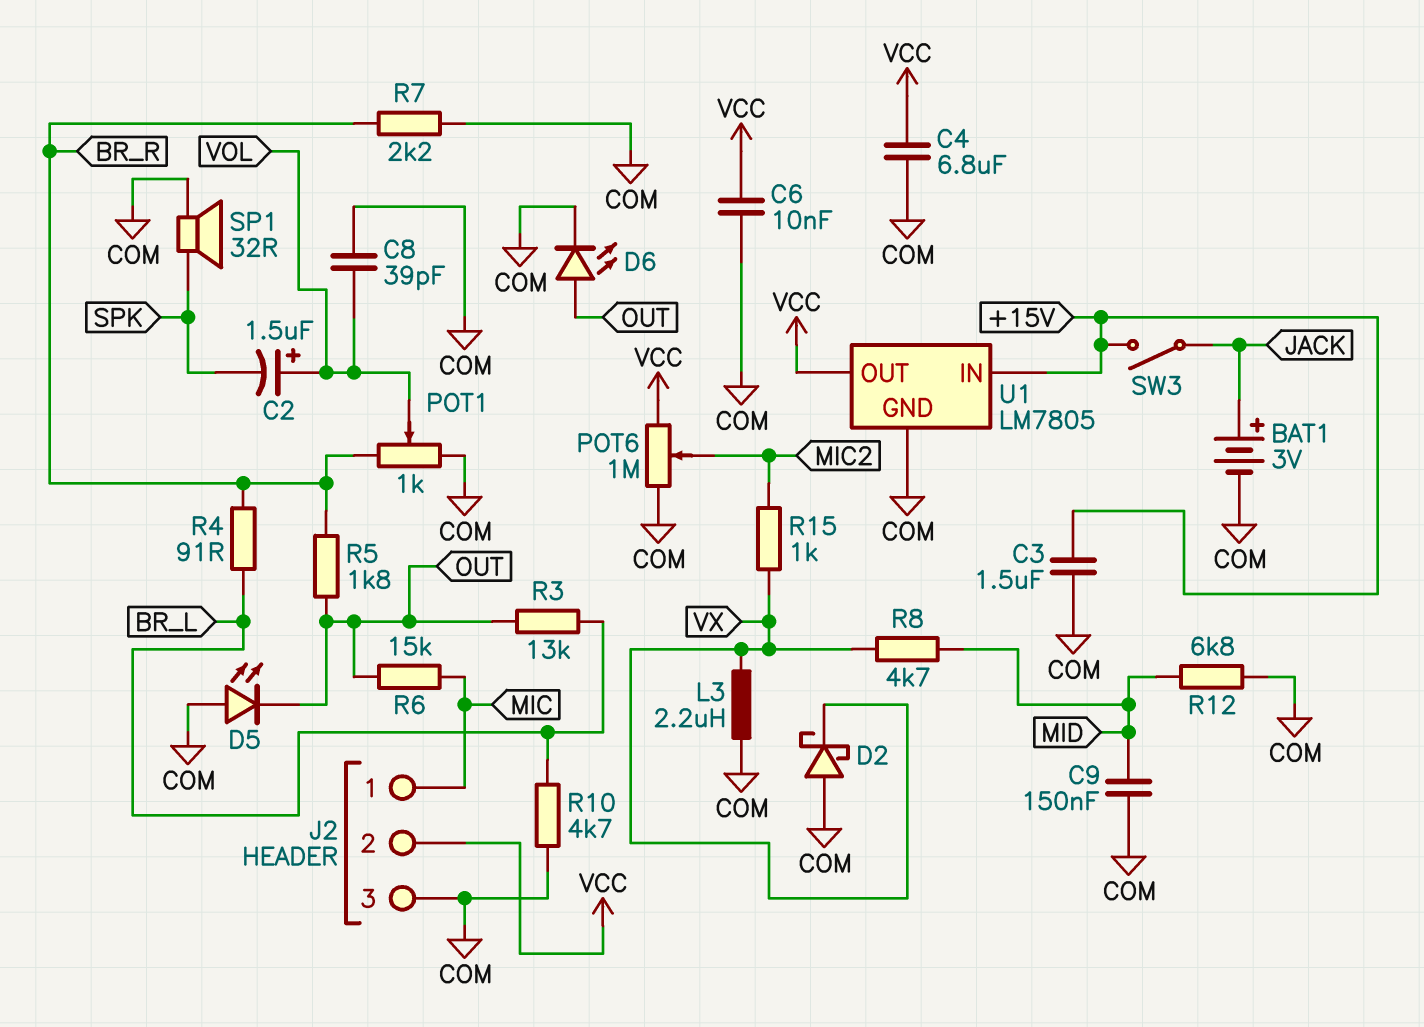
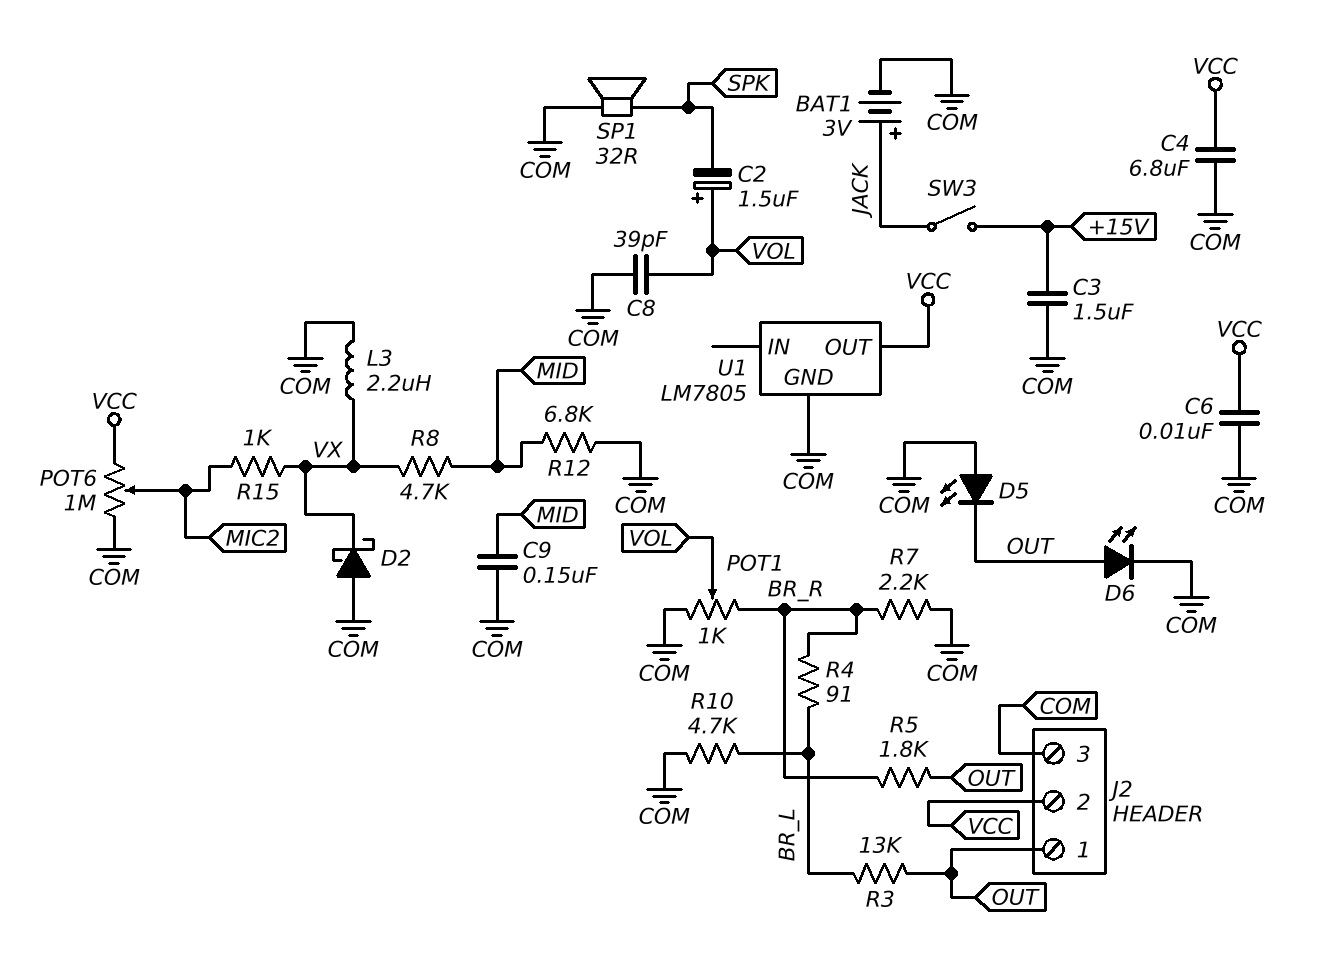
J2 pin 1: MIC -> OUT
R6: 15k (MIC, OUT) -> none
U1 pin IN: +15V -> none

